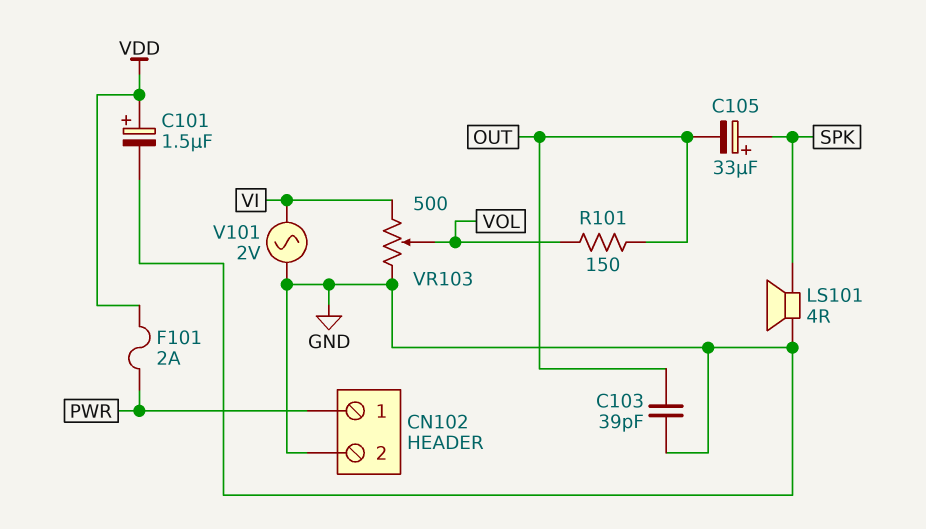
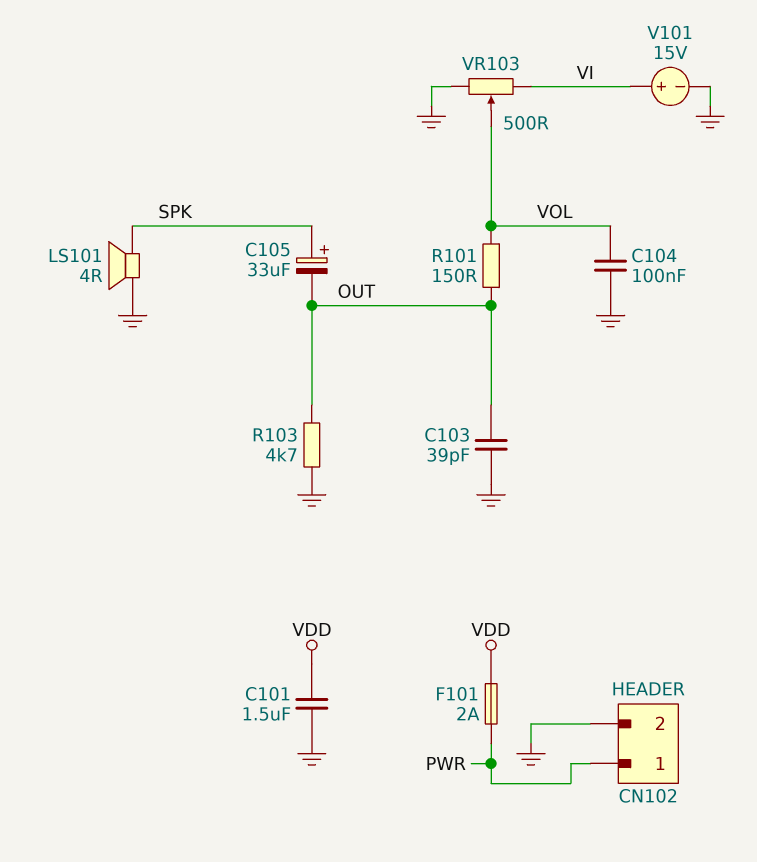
C101: 1.5uF (plus VDD, minus GND) -> 1.5uF (GND, VDD)
C104: none -> 100nF (GND, VOL)
R103: none -> 4.7k (GND, OUT)
V101: AC 2V (GND, VI) -> 15V (plus VI, minus GND)

